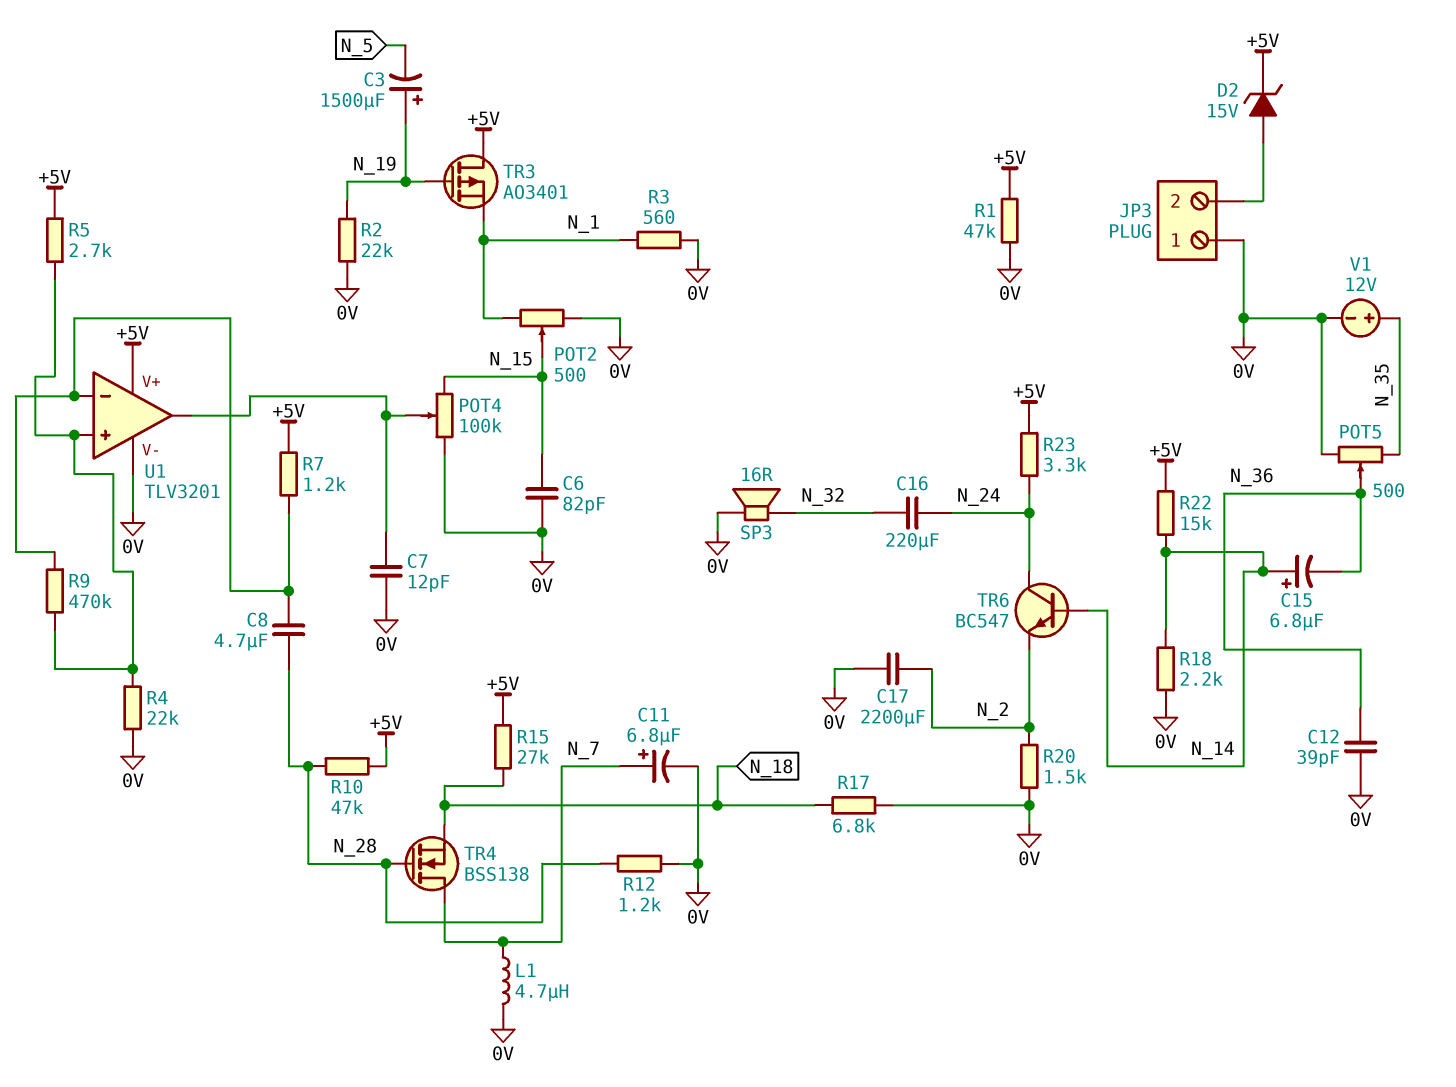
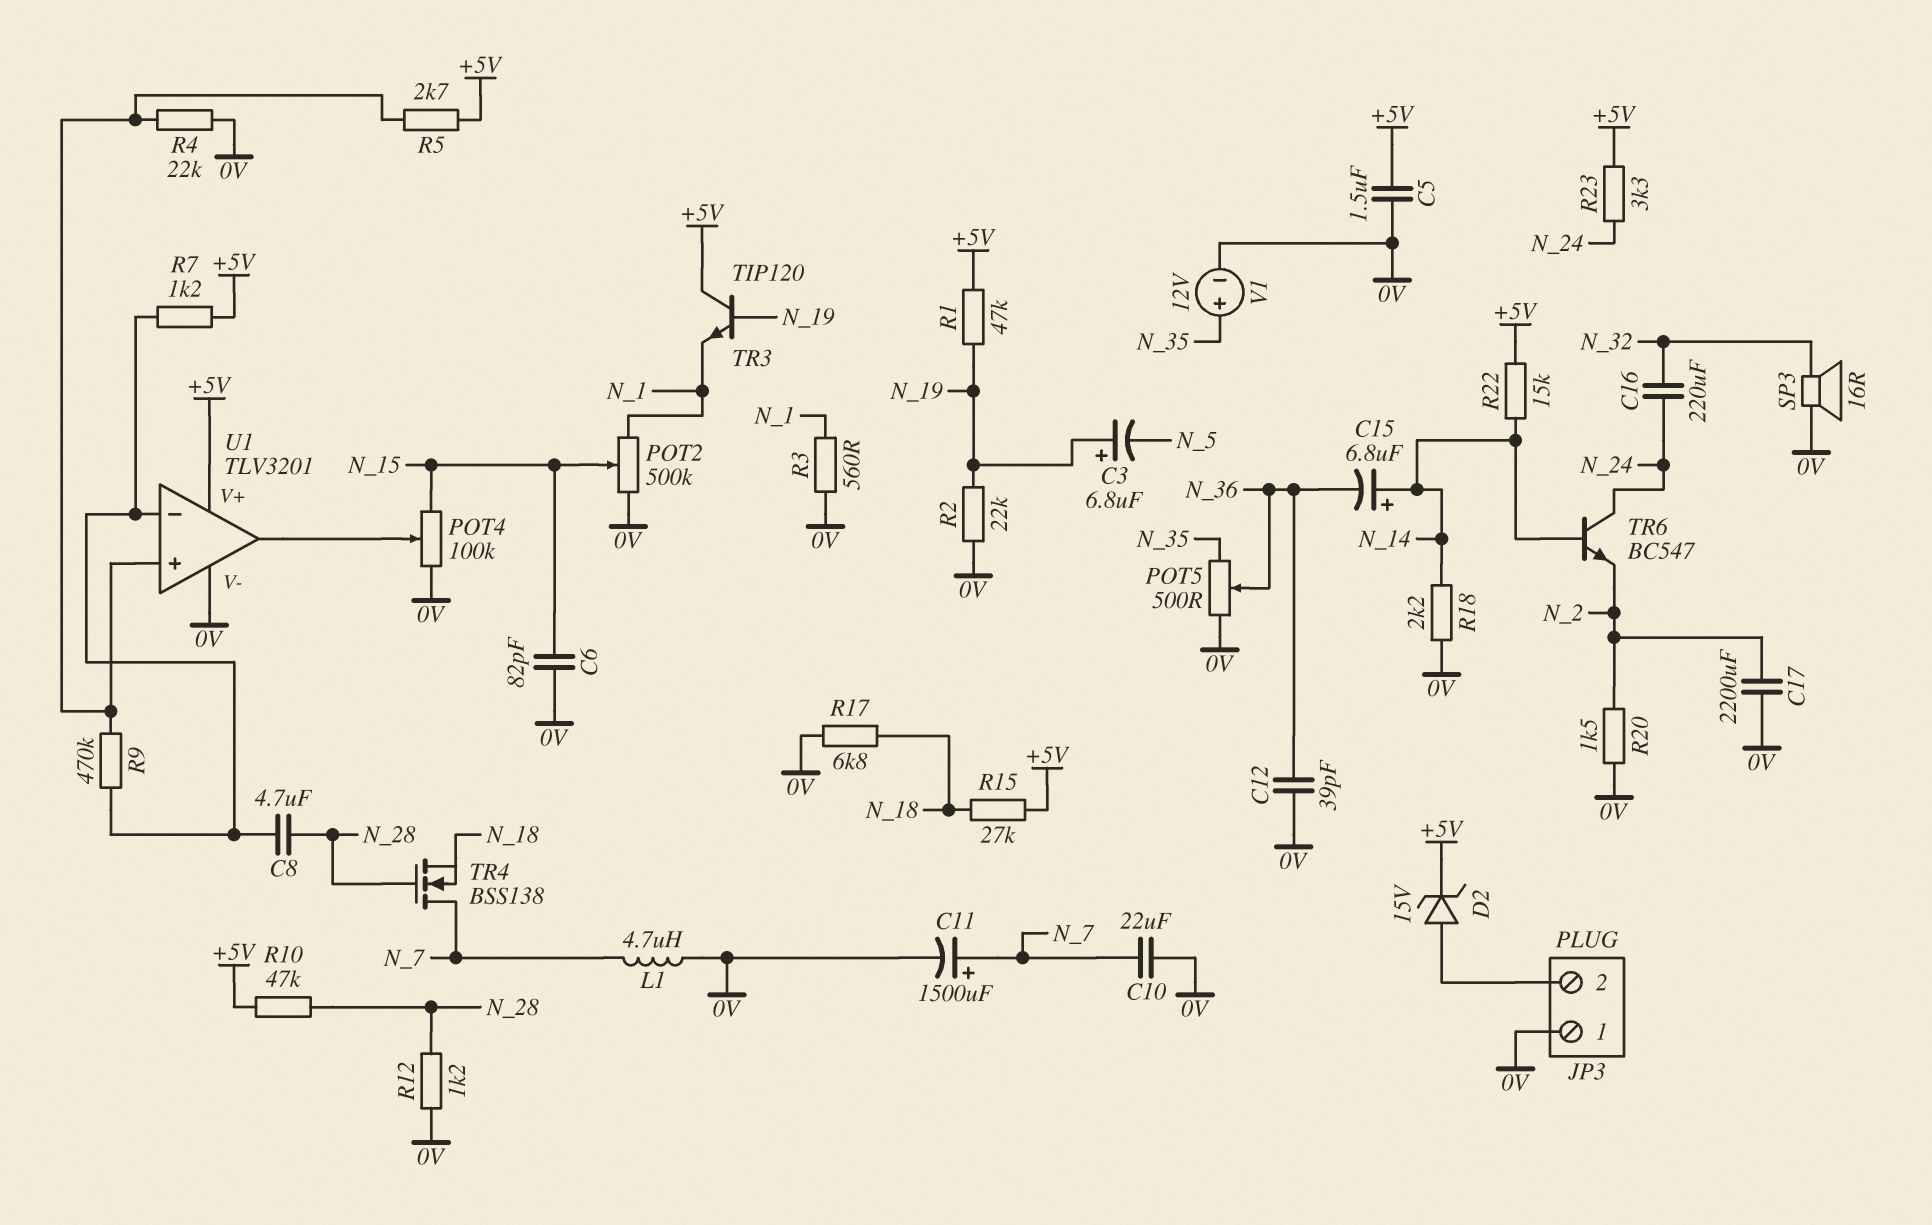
C3: 1500uF (plus N_19, minus N_5) -> 6.8uF (plus N_19, minus N_5)
C5: none -> 1.5uF (+5V, 0V)
C7: 12pF (0V, U1/out) -> none
C10: none -> 22uF (0V, N_7)
C11: 6.8uF (plus N_7, minus 0V) -> 1500uF (plus N_7, minus 0V)
POT2: 500 (0V, N_1, wiper N_15) -> 500k (0V, N_1, wiper N_15)
R1: 47k (+5V, 0V) -> 47k (+5V, N_19)
TR3: PMOS AO3401 (G N_19, D +5V, S N_1) -> NPN TIP120 (B N_19, C +5V, E N_1)

